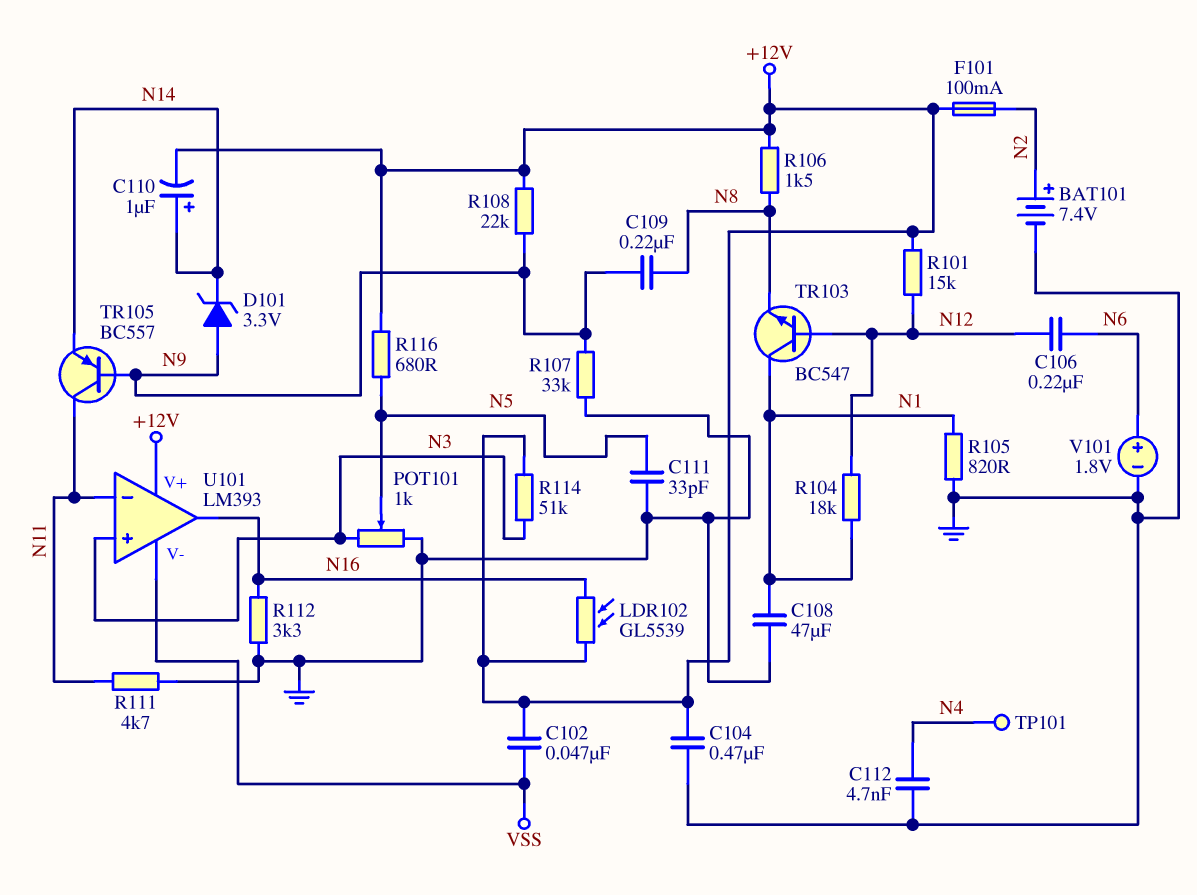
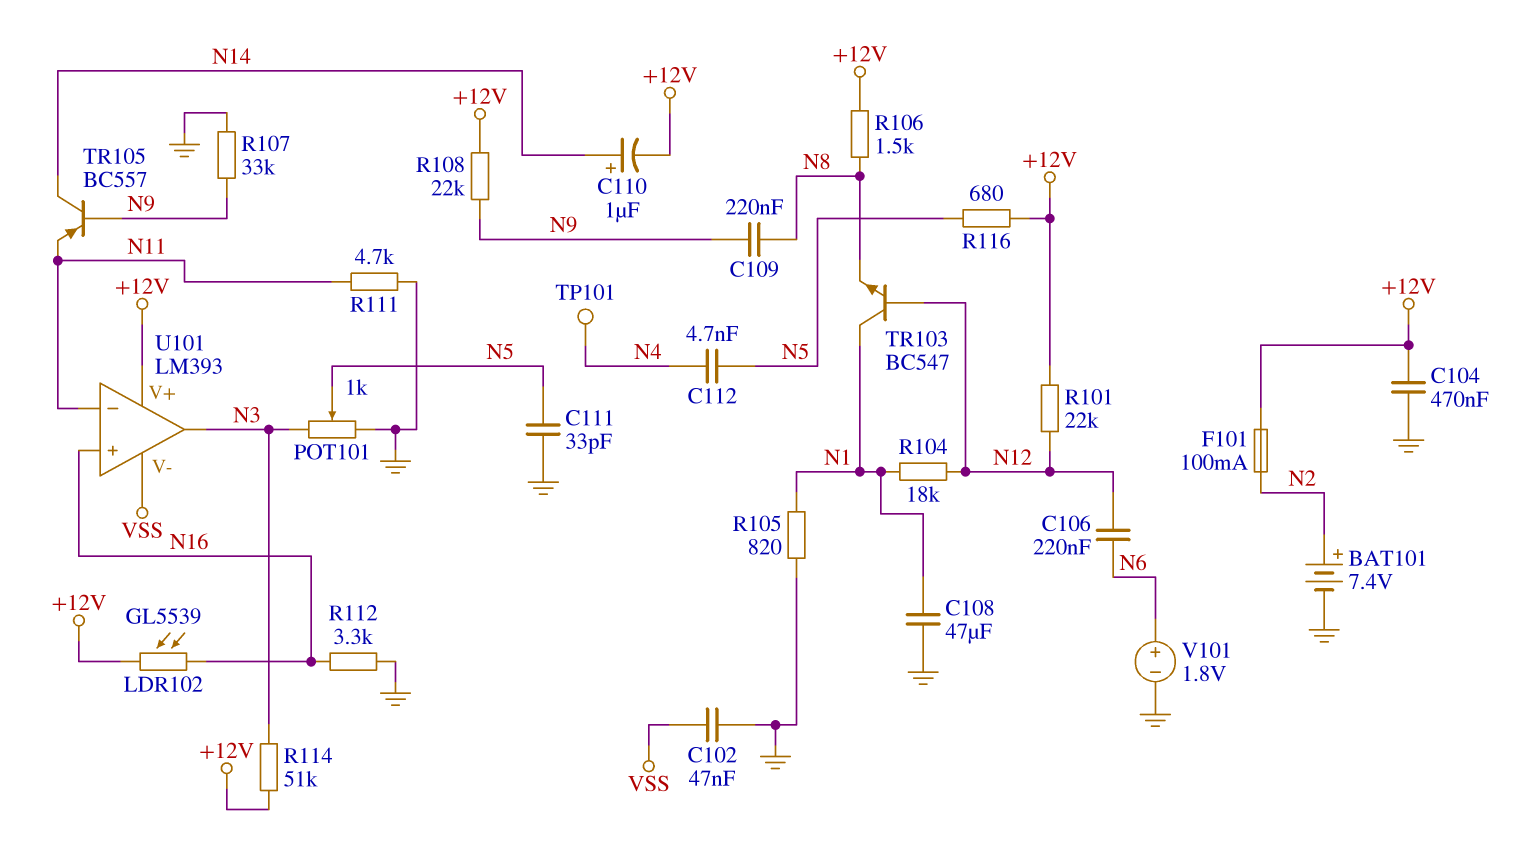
C102: 47nF (+12V, VSS) -> 47nF (GND, VSS)
C112: 4.7nF (GND, N4) -> 4.7nF (N4, N5)
D101: zener 3.3V (A N9, K N14) -> none
R101: 15k (+12V, N12) -> 22k (+12V, N12)
TR105: PNP BC557 (B N9, C N11, E N14) -> PNP BC557 (B N9, C N14, E N11)
U101 pin in+: N3 -> N16
U101 pin out: N16 -> N3

